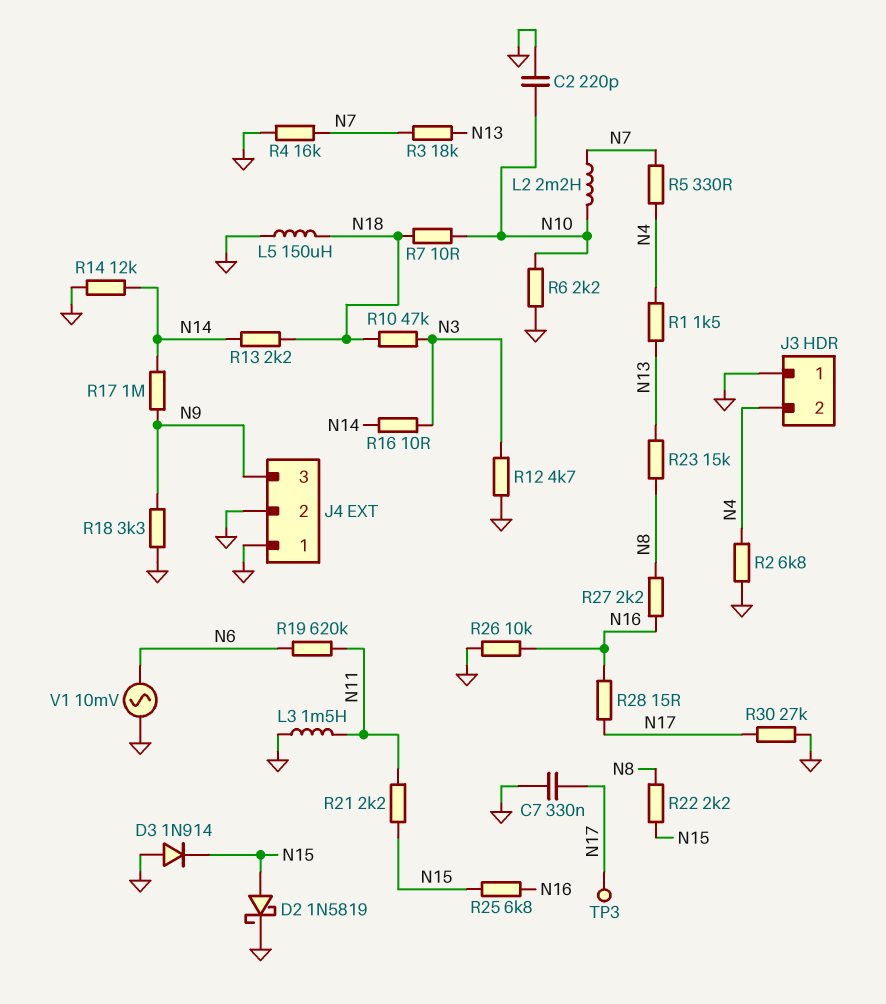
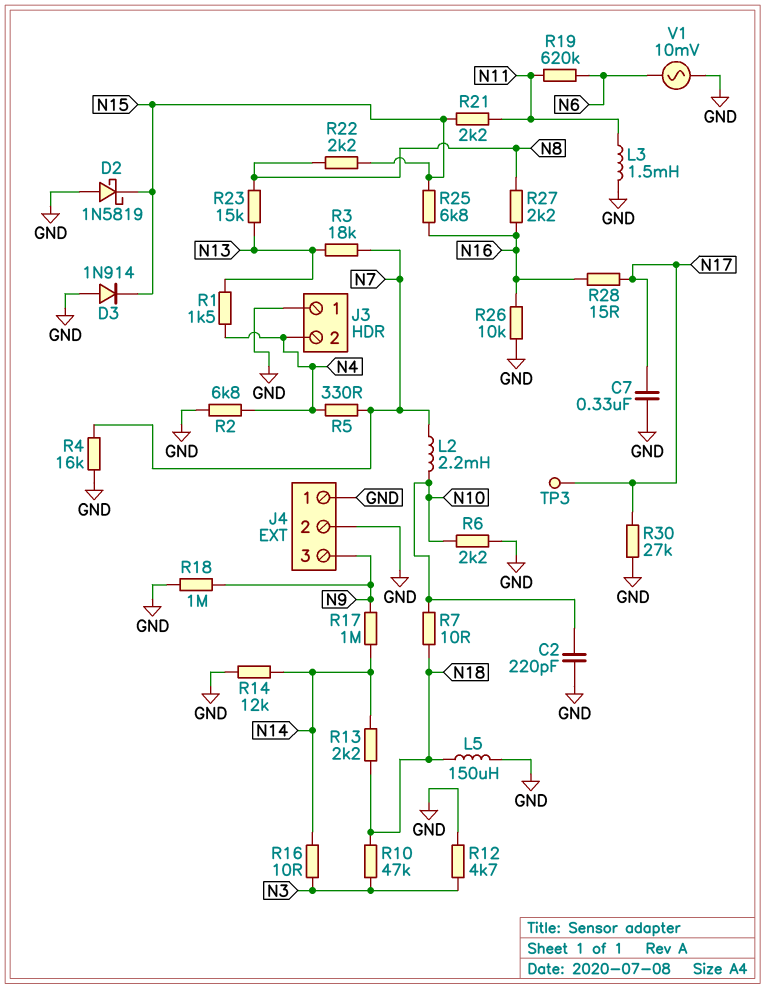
D2: schottky 1N5819 (A N15, K GND) -> schottky 1N5819 (A GND, K N15)
R18: 3.3k (GND, N9) -> 1M (GND, N9)

